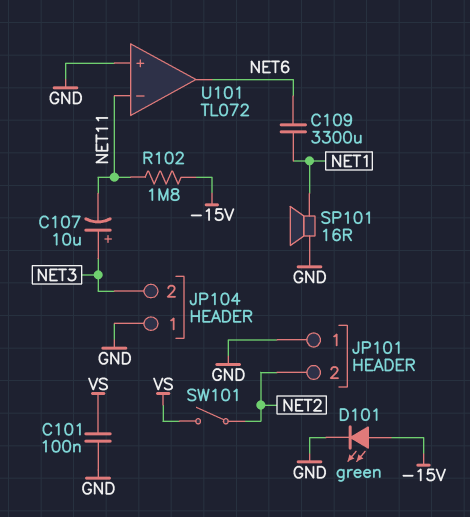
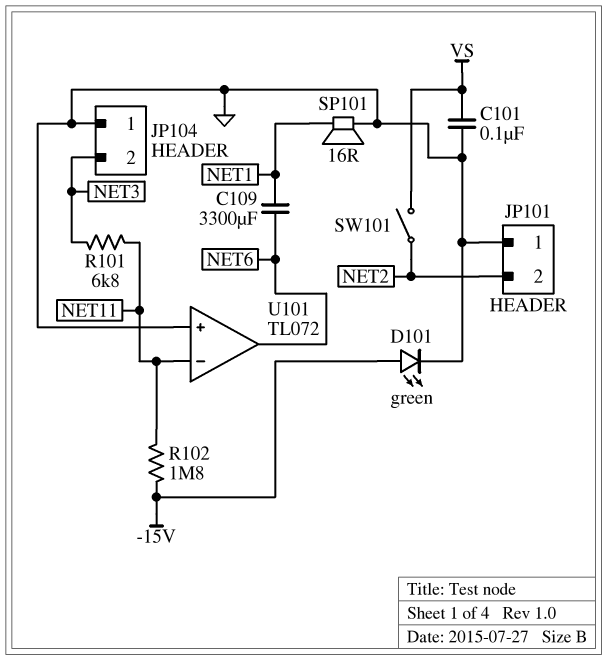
C107: 10uF (plus NET3, minus NET11) -> none
R101: none -> 6.8k (NET3, NET11)

